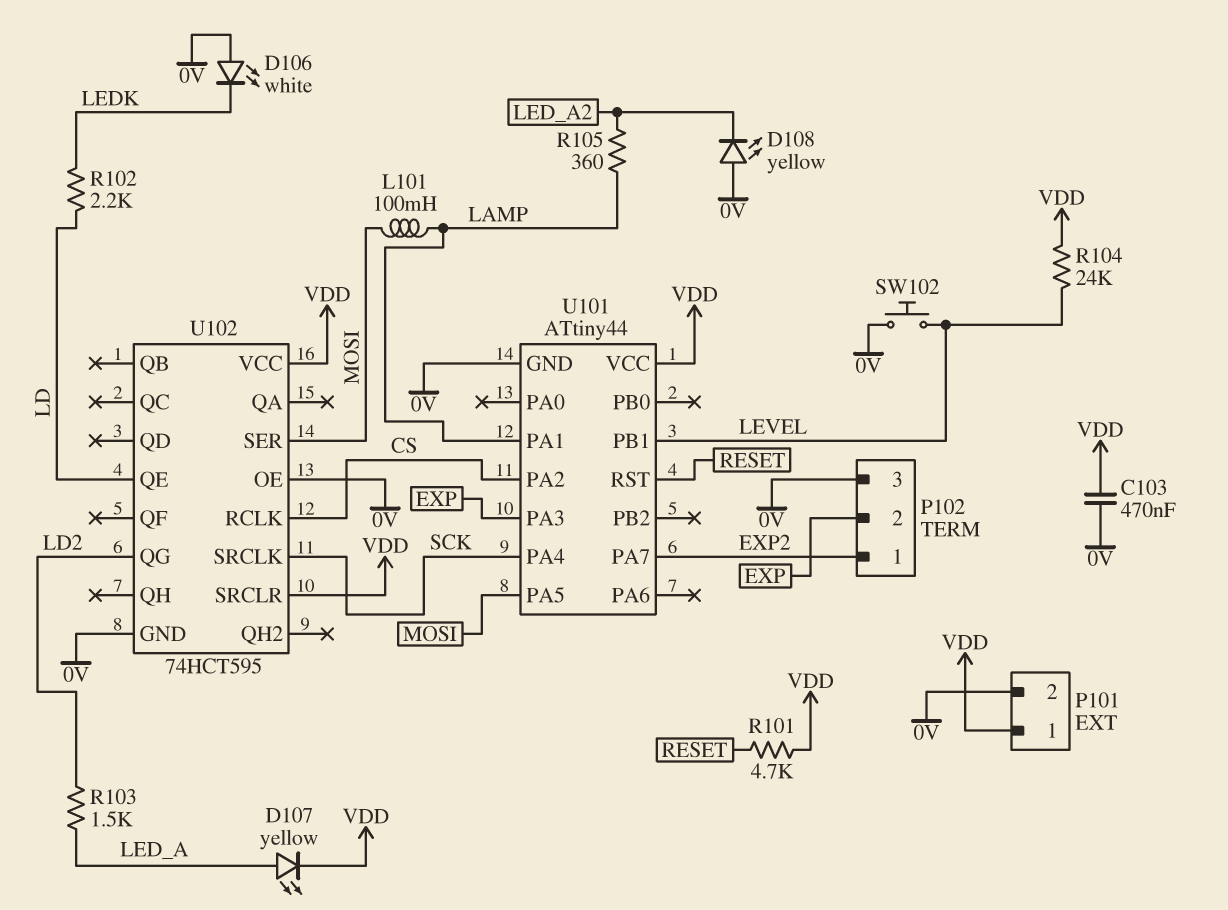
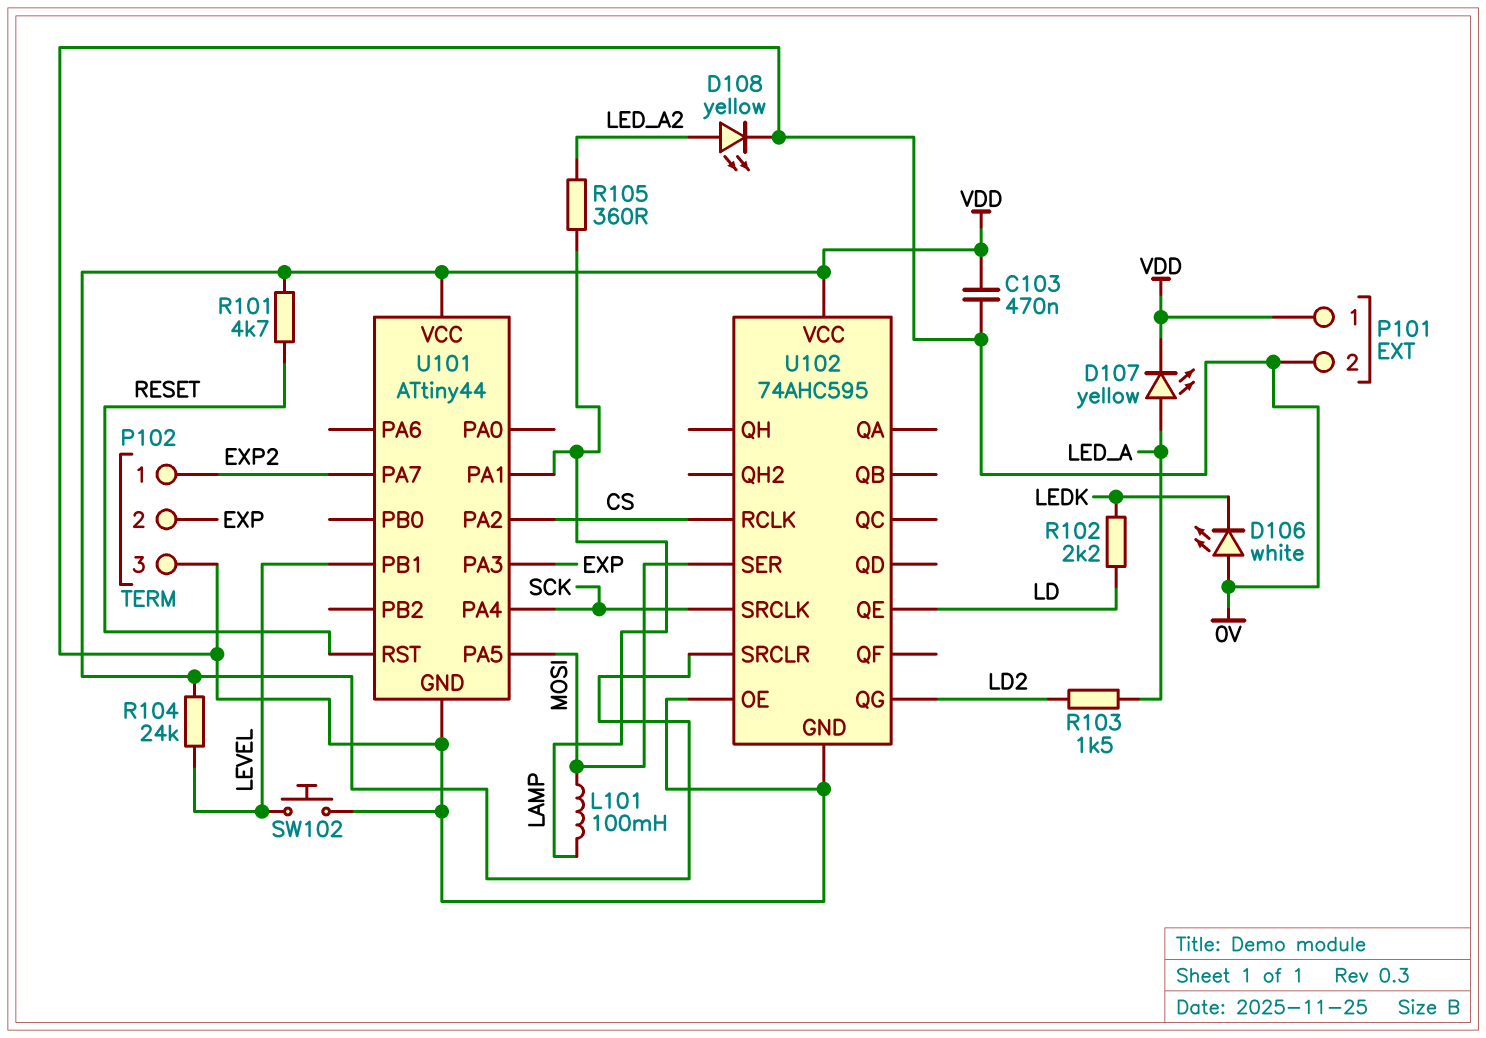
D108: LED yellow (A 0V, K LED_A2) -> LED yellow (A LED_A2, K 0V)
U102: 74HCT595 -> 74AHC595

